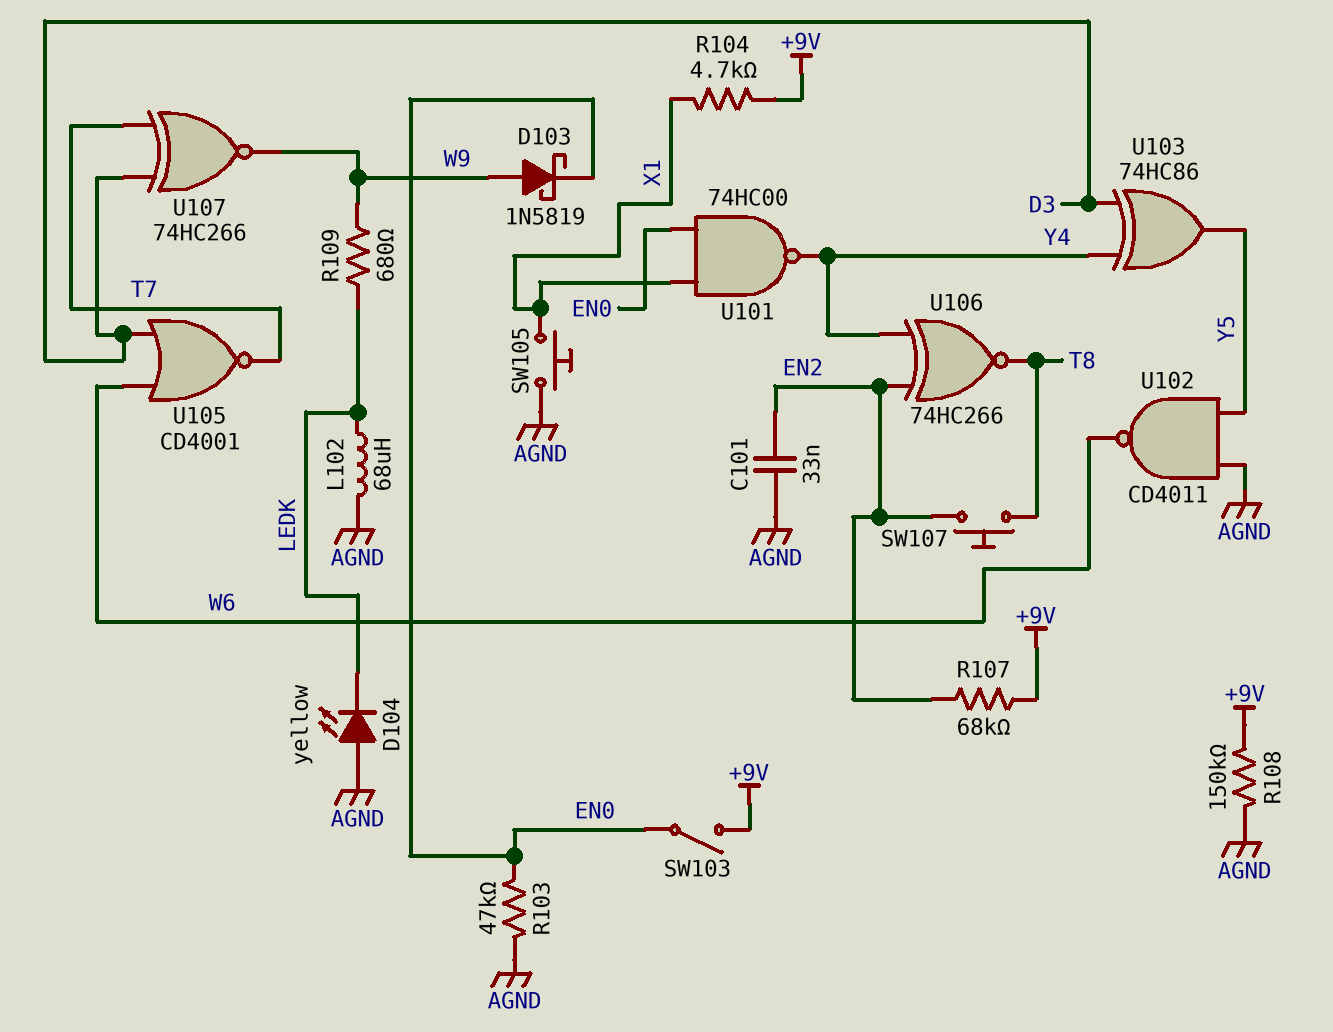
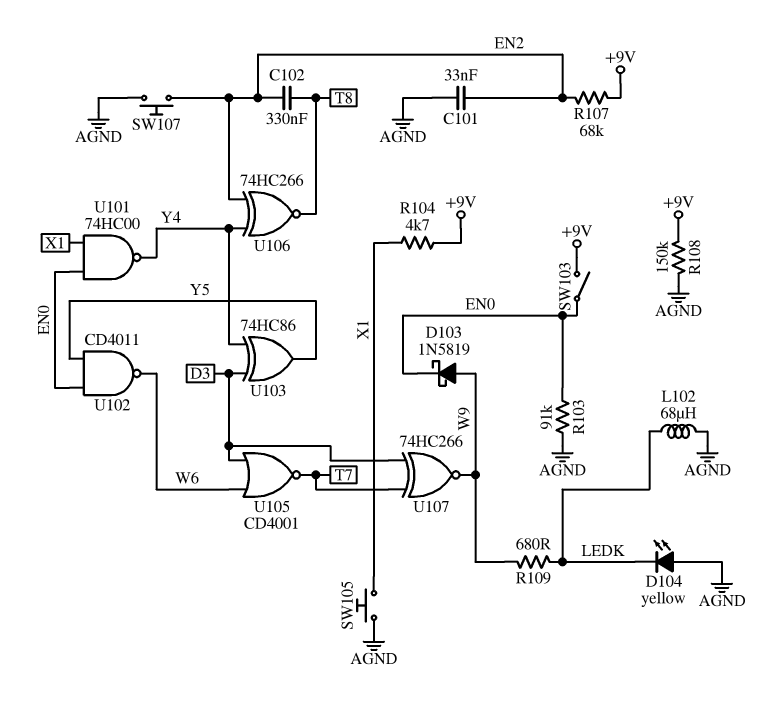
C102: none -> 330nF (EN2, T8)
R103: 47k (AGND, EN0) -> 91k (AGND, EN0)
SW107: button (EN2, T8) -> button (AGND, EN2)
U102: NAND CD4011 (in AGND, in Y5, out W6) -> NAND CD4011 (in EN0, in Y5, out W6)

